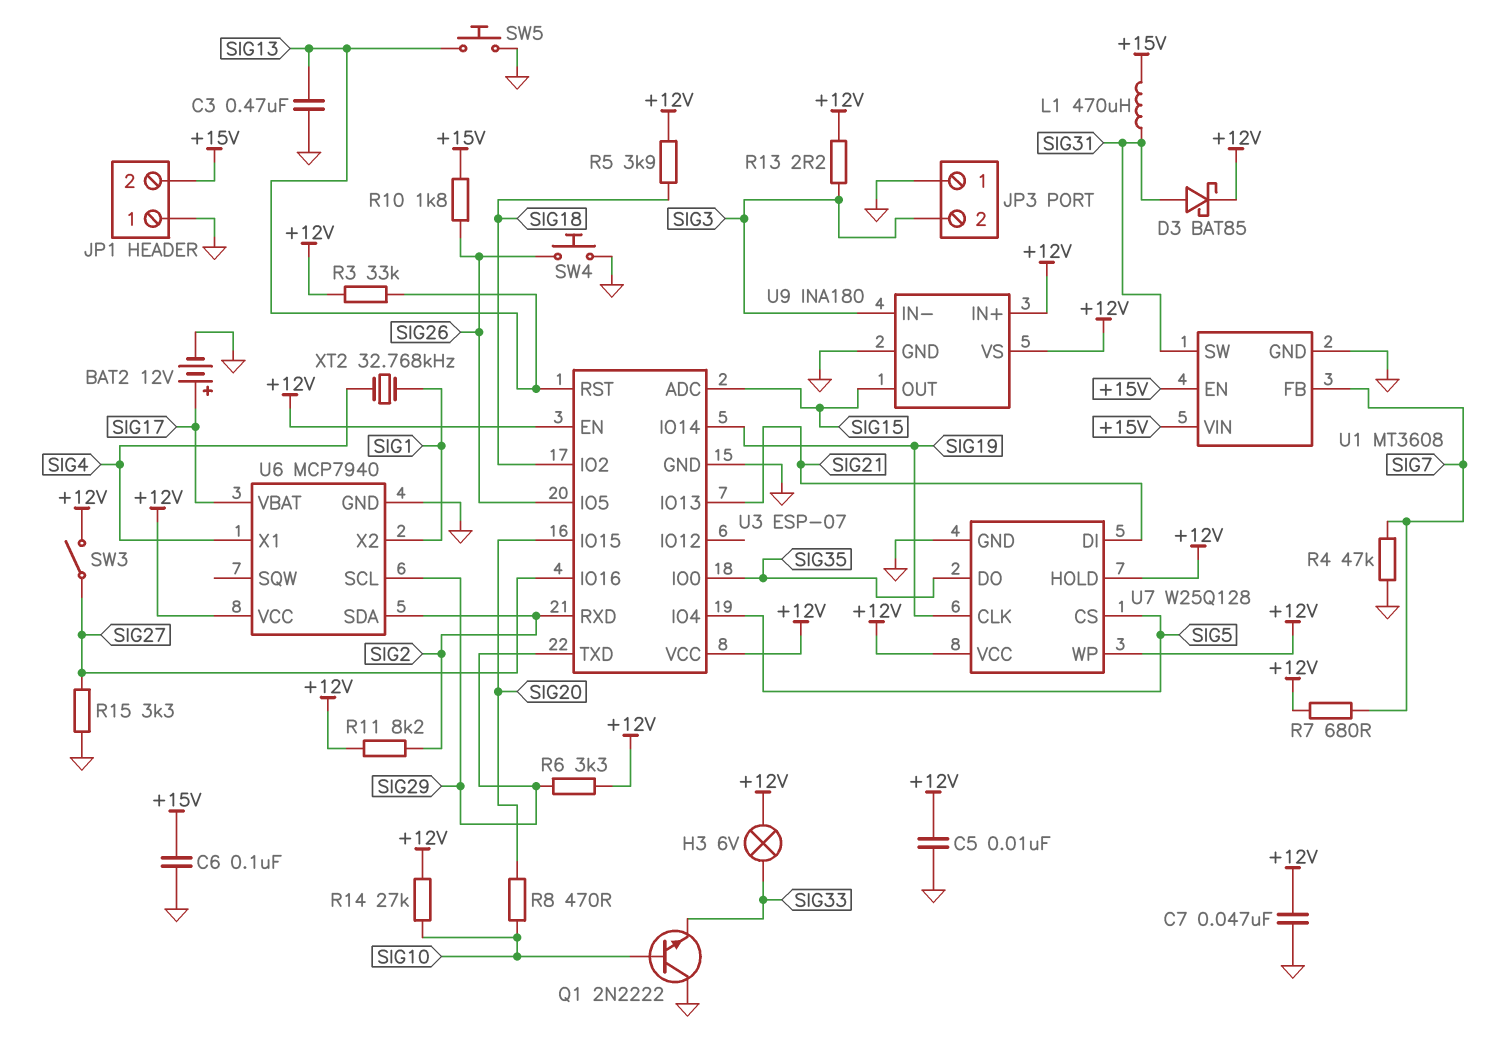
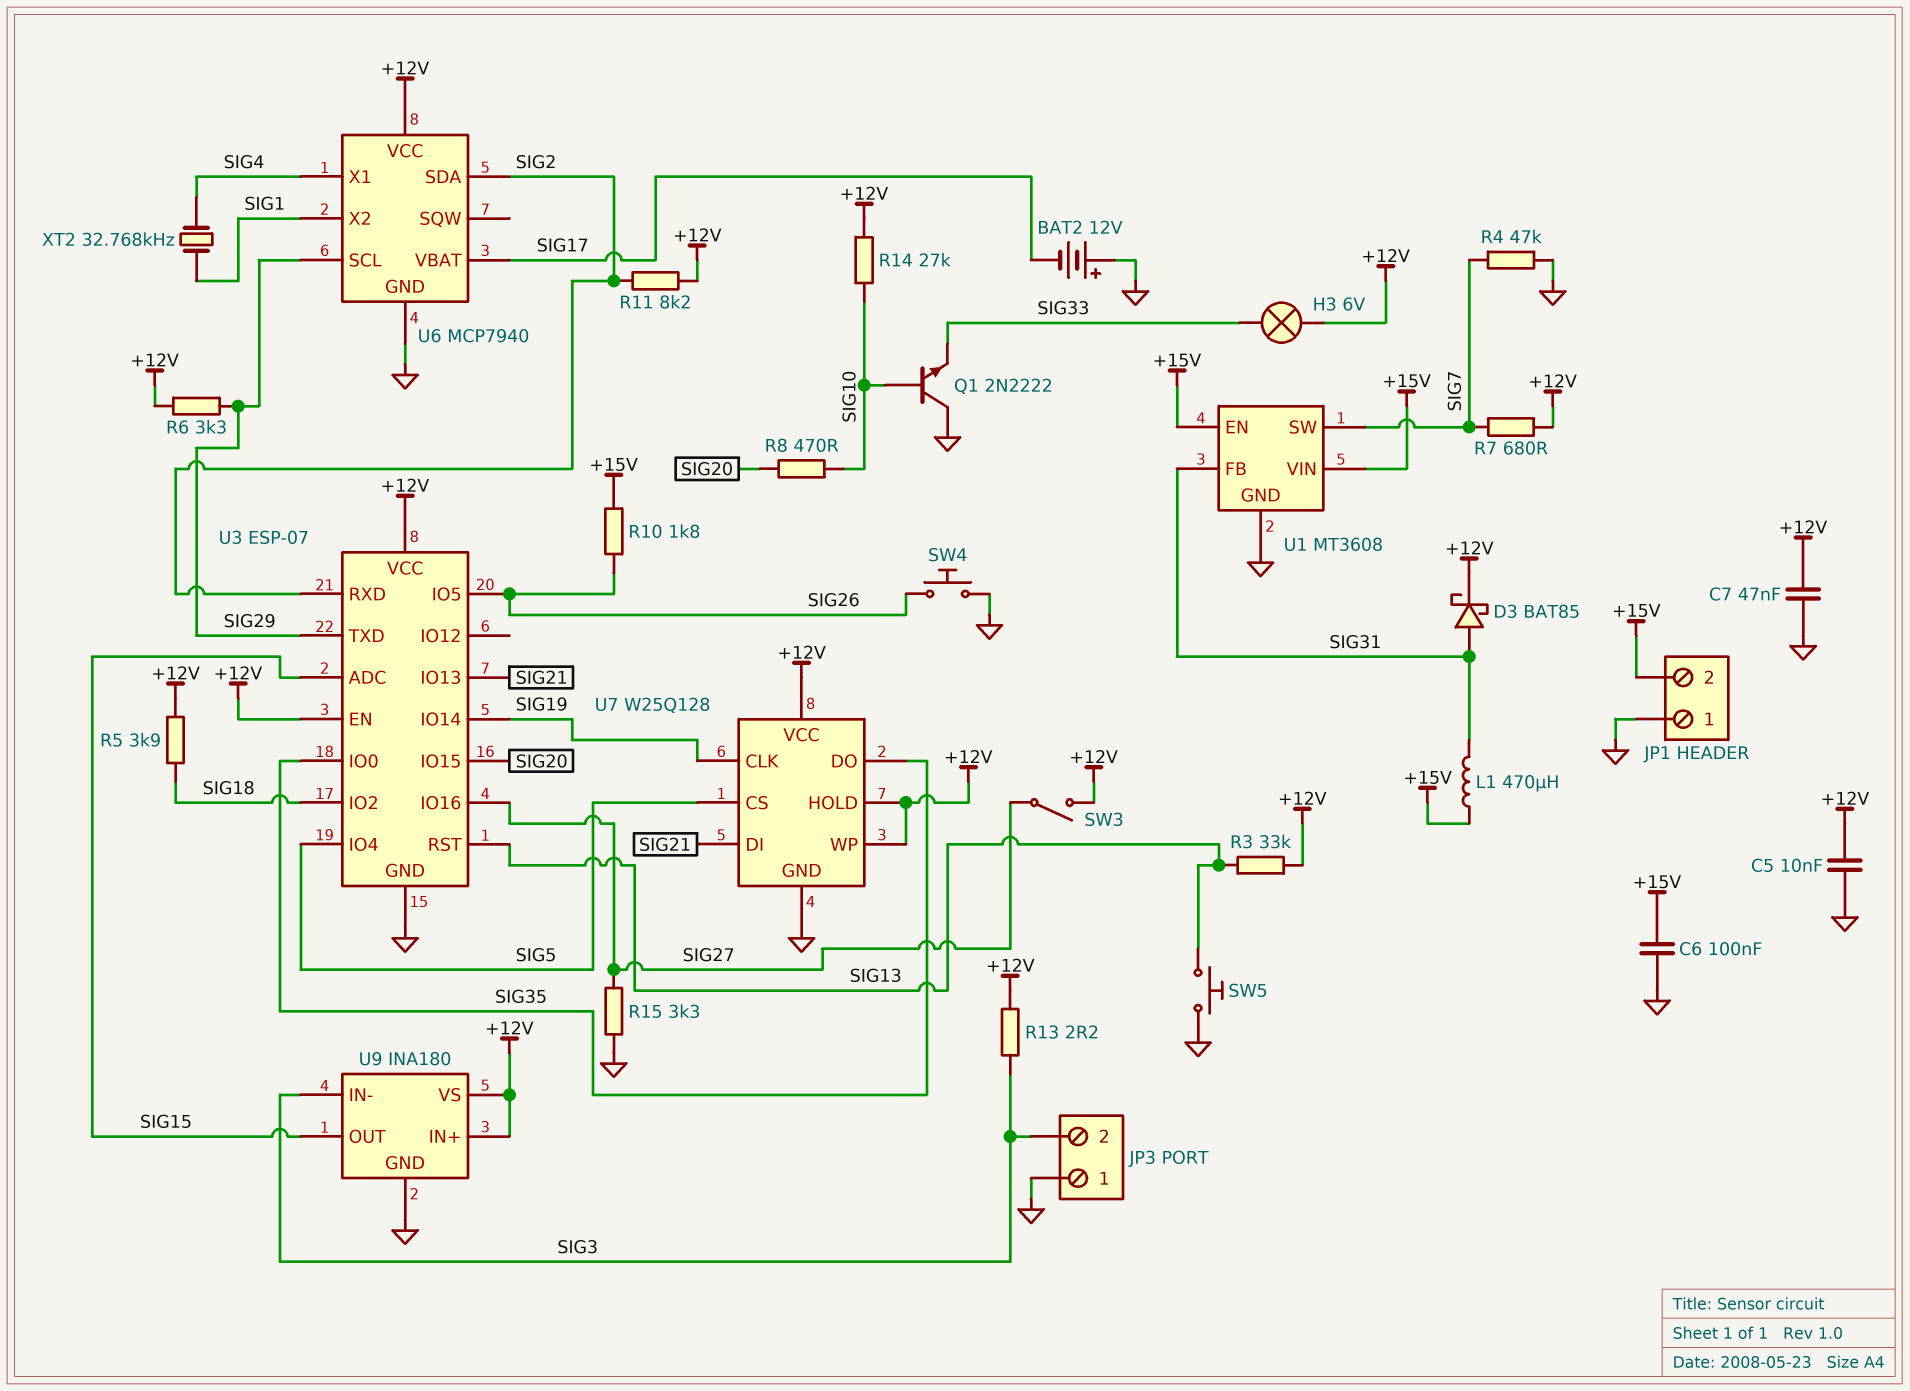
BAT2: 12V (plus SIG17, minus GND) -> 12V (plus GND, minus SIG17)
C3: 470nF (GND, SIG13) -> none
U1 pin FB: SIG7 -> SIG31
U1 pin SW: SIG31 -> SIG7

